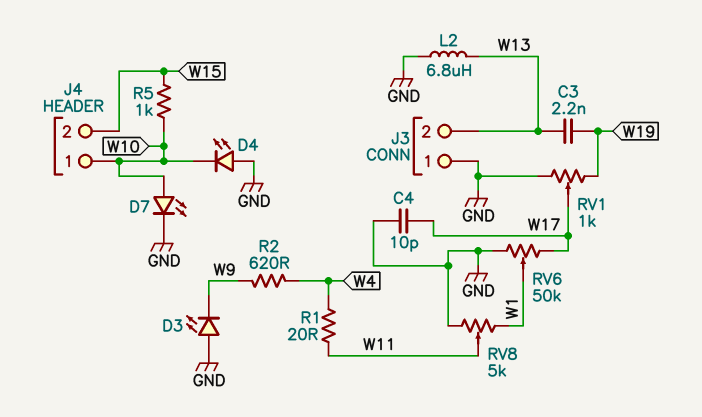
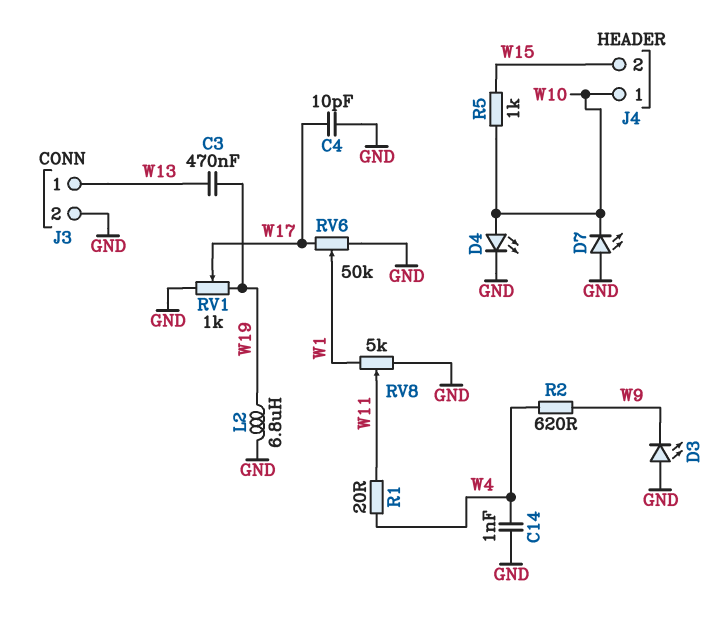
C3: 2.2nF (W13, W19) -> 470nF (W13, W19)
C14: none -> 1nF (GND, W4)
D4: LED (A GND, K W10) -> LED (A W10, K GND)
D7: LED (A W10, K GND) -> LED (A GND, K W10)
J3 pin 1: GND -> W13
J3 pin 2: W13 -> GND
L2: 6.8uH (GND, W13) -> 6.8uH (GND, W19)

